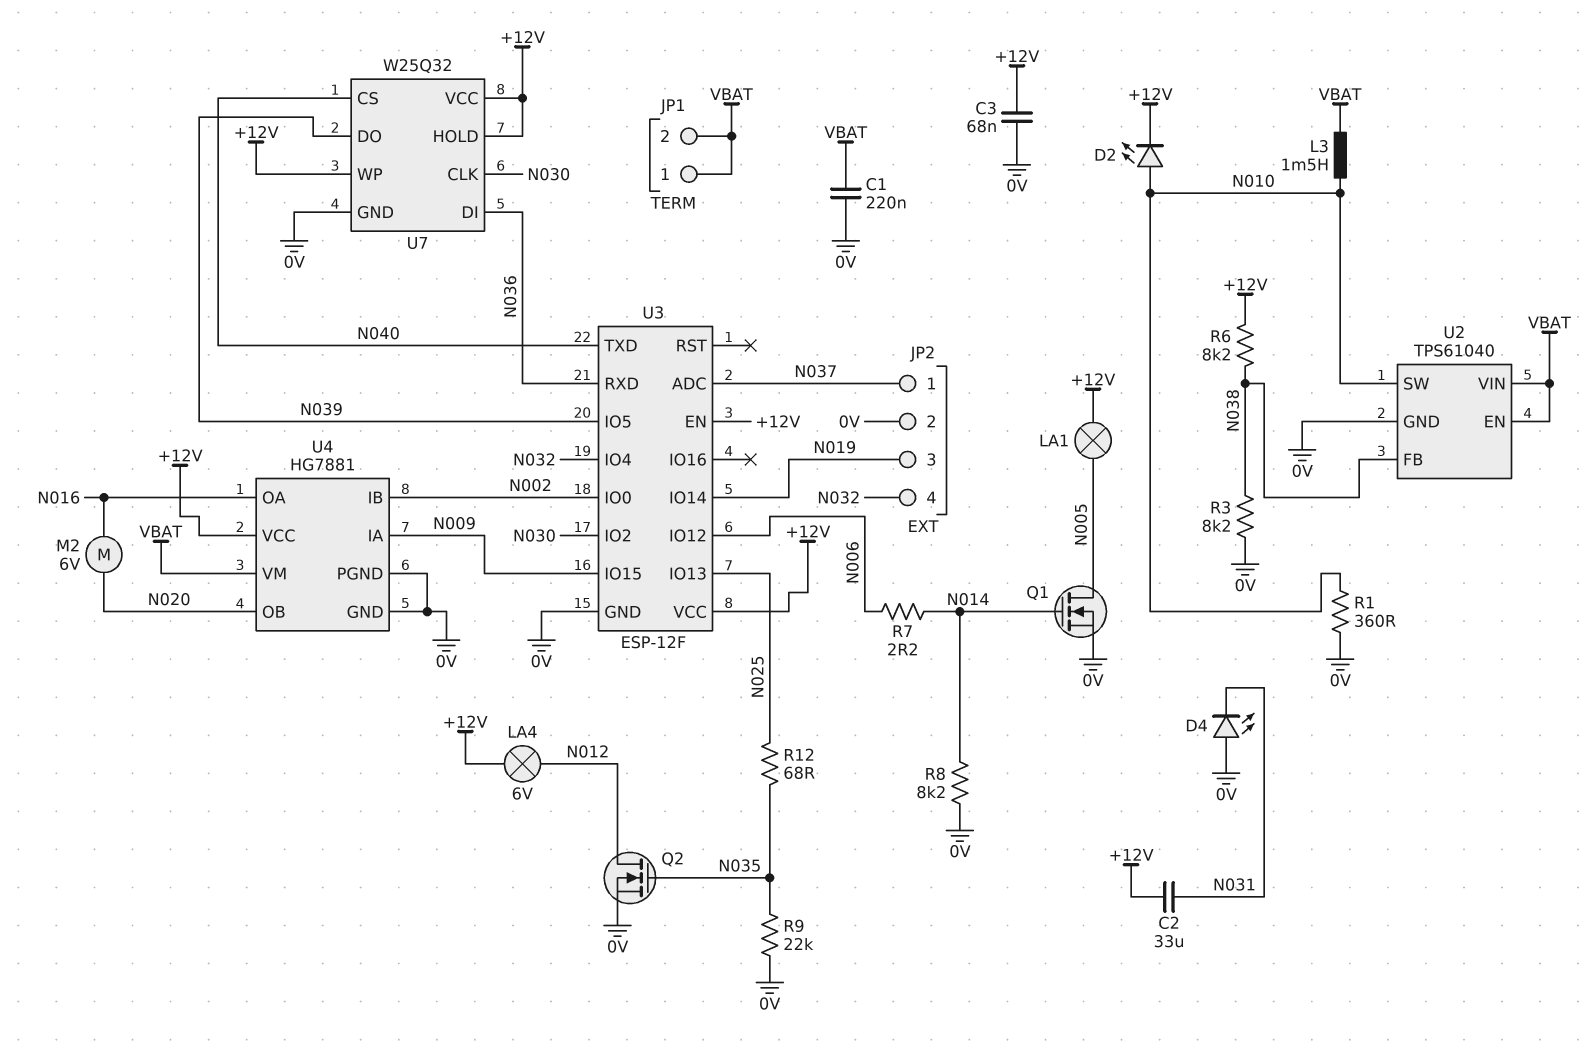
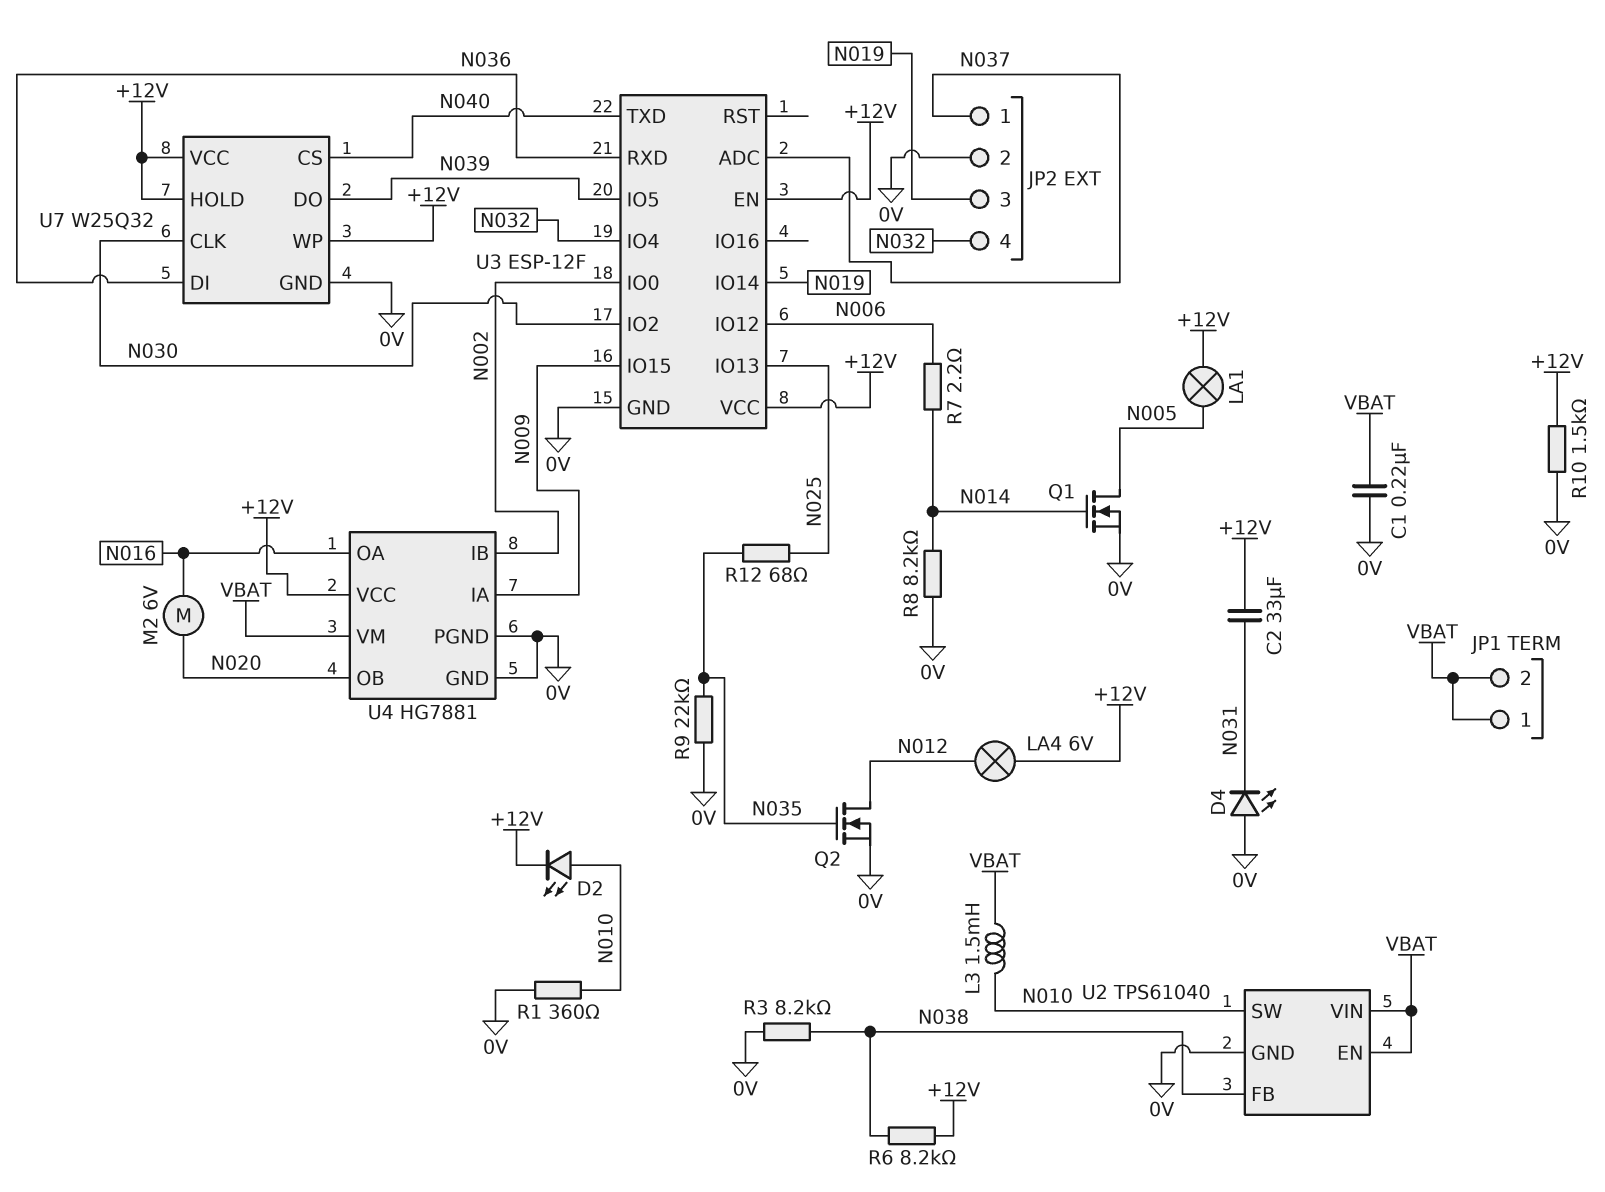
C3: 68nF (+12V, 0V) -> none
R10: none -> 1.5k (+12V, 0V)

